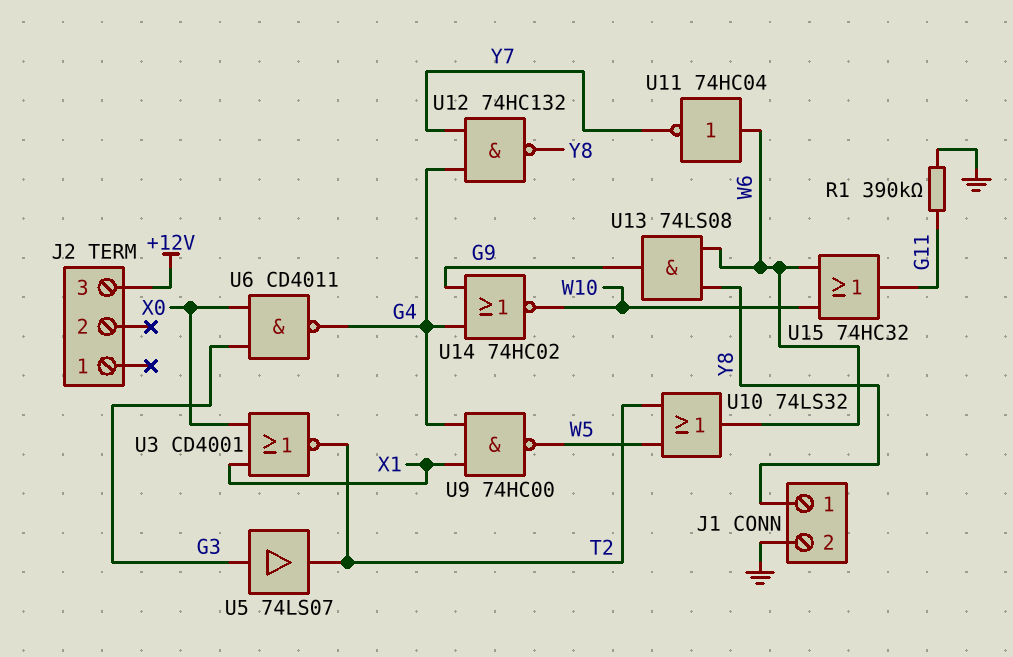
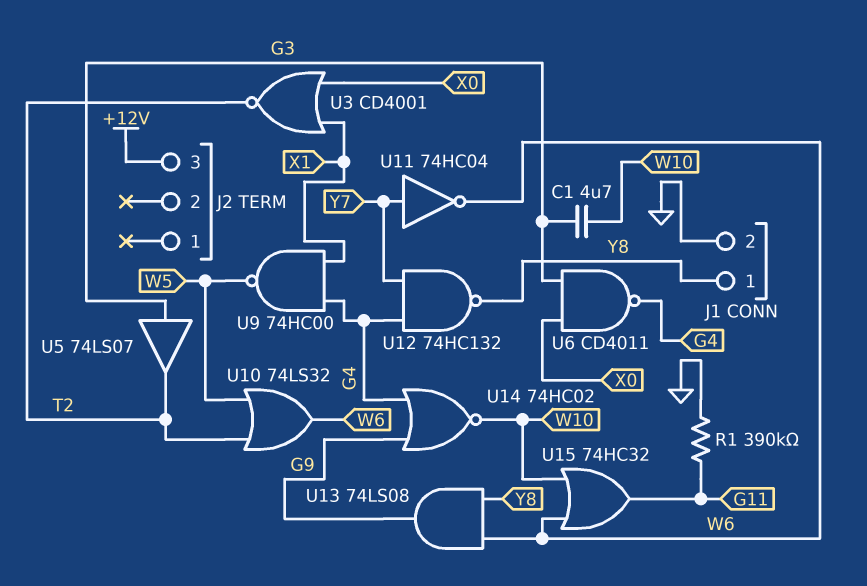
C1: none -> 4.7uF (G3, W10)
U11: NOT 74HC04 (in W6, out Y7) -> NOT 74HC04 (in Y7, out W6)

